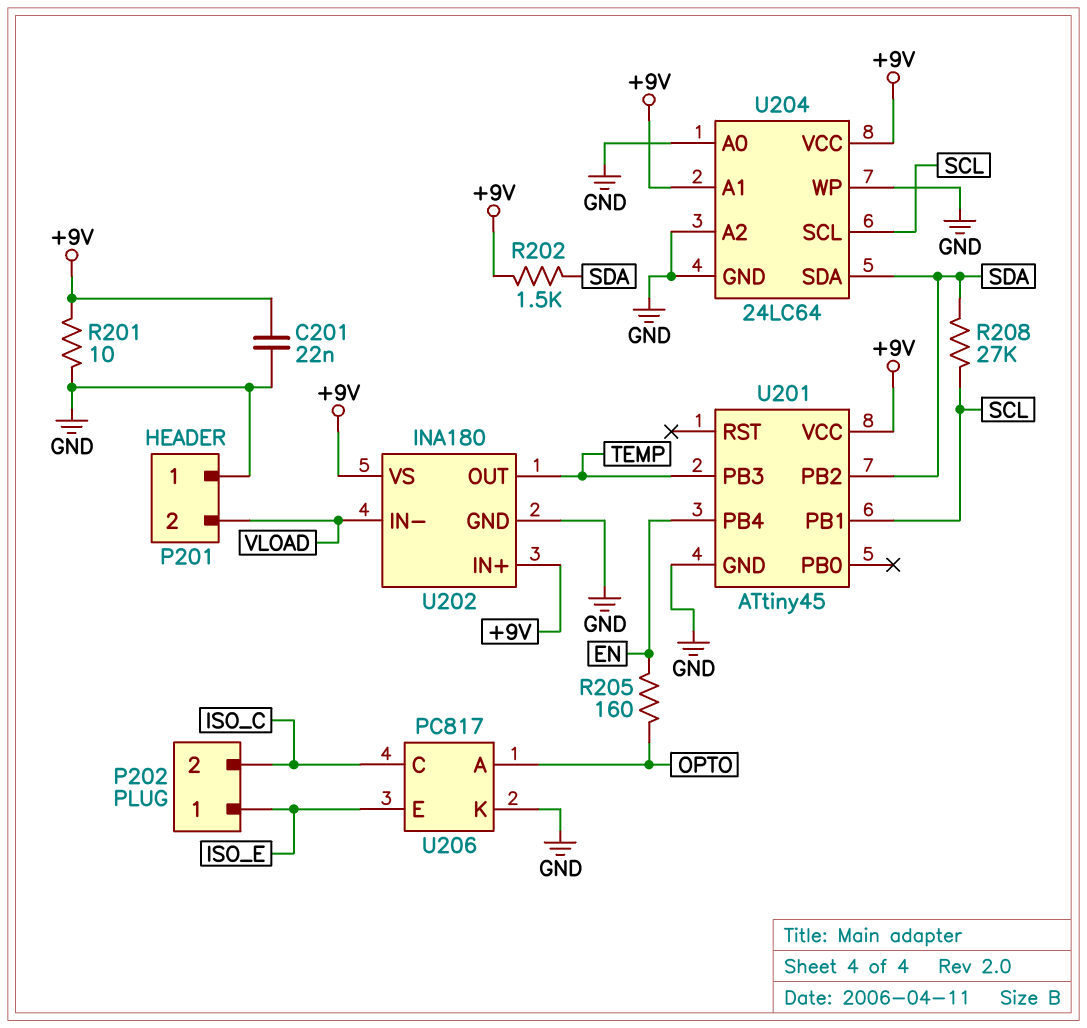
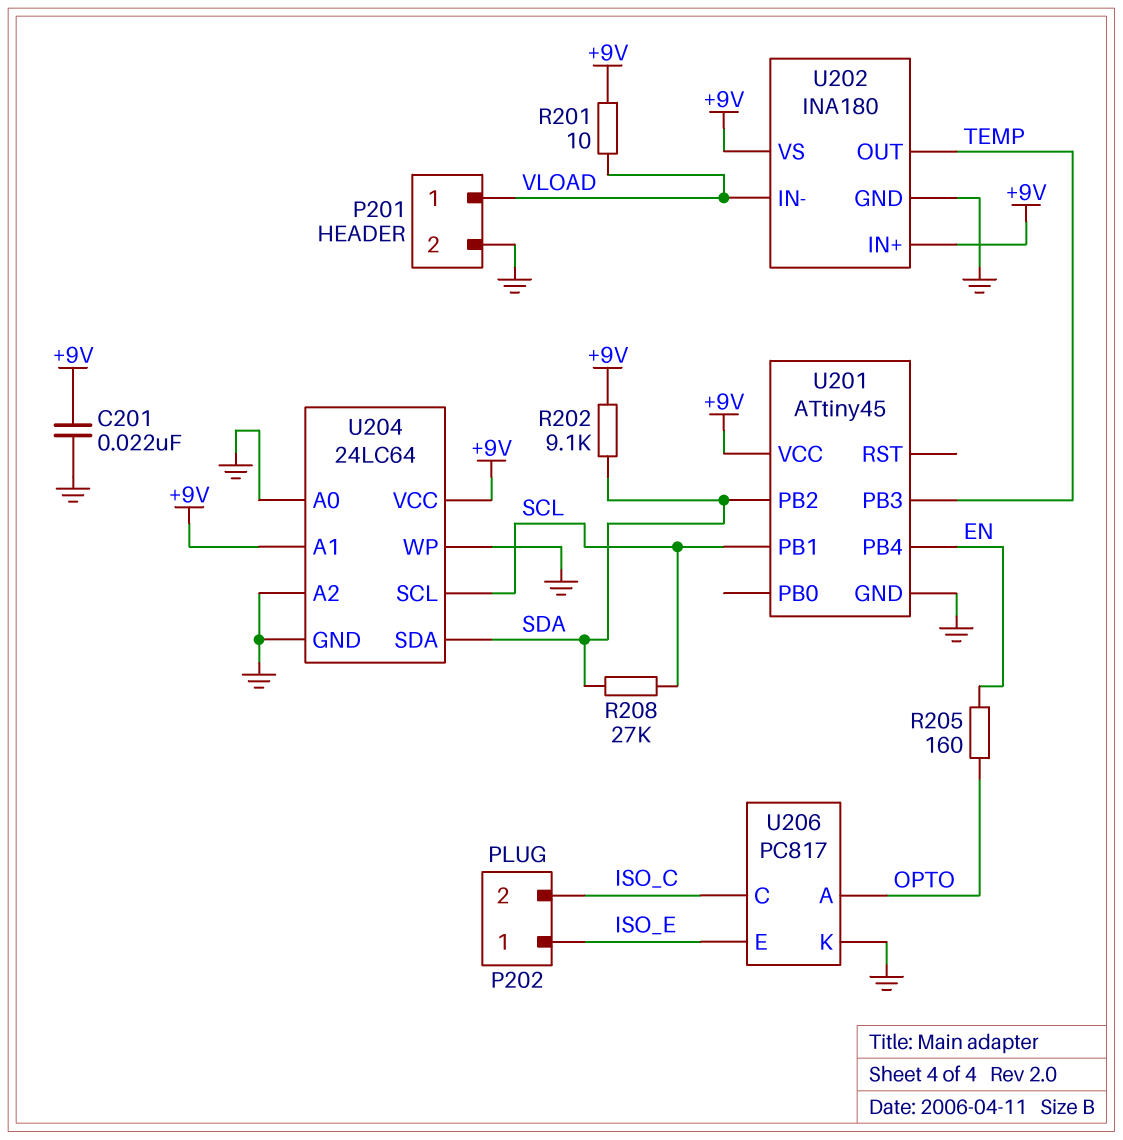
P201 pin 1: GND -> VLOAD
P201 pin 2: VLOAD -> GND
R201: 10 (+9V, GND) -> 10 (+9V, VLOAD)
R202: 1.5k (+9V, SDA) -> 9.1k (+9V, SDA)

